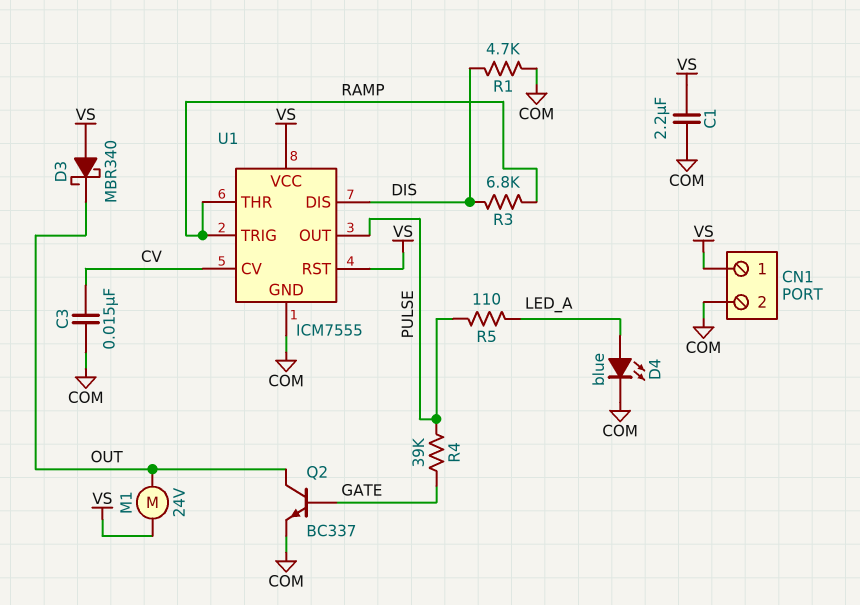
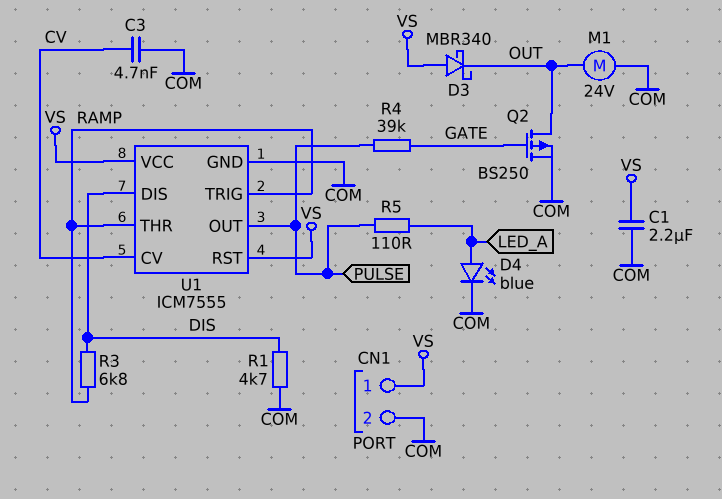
C3: 15nF (COM, CV) -> 4.7nF (COM, CV)
M1: motor 24V (OUT, VS) -> motor 24V (COM, OUT)
Q2: NPN BC337 (B GATE, C OUT, E COM) -> PMOS BS250 (G GATE, D OUT, S COM)

